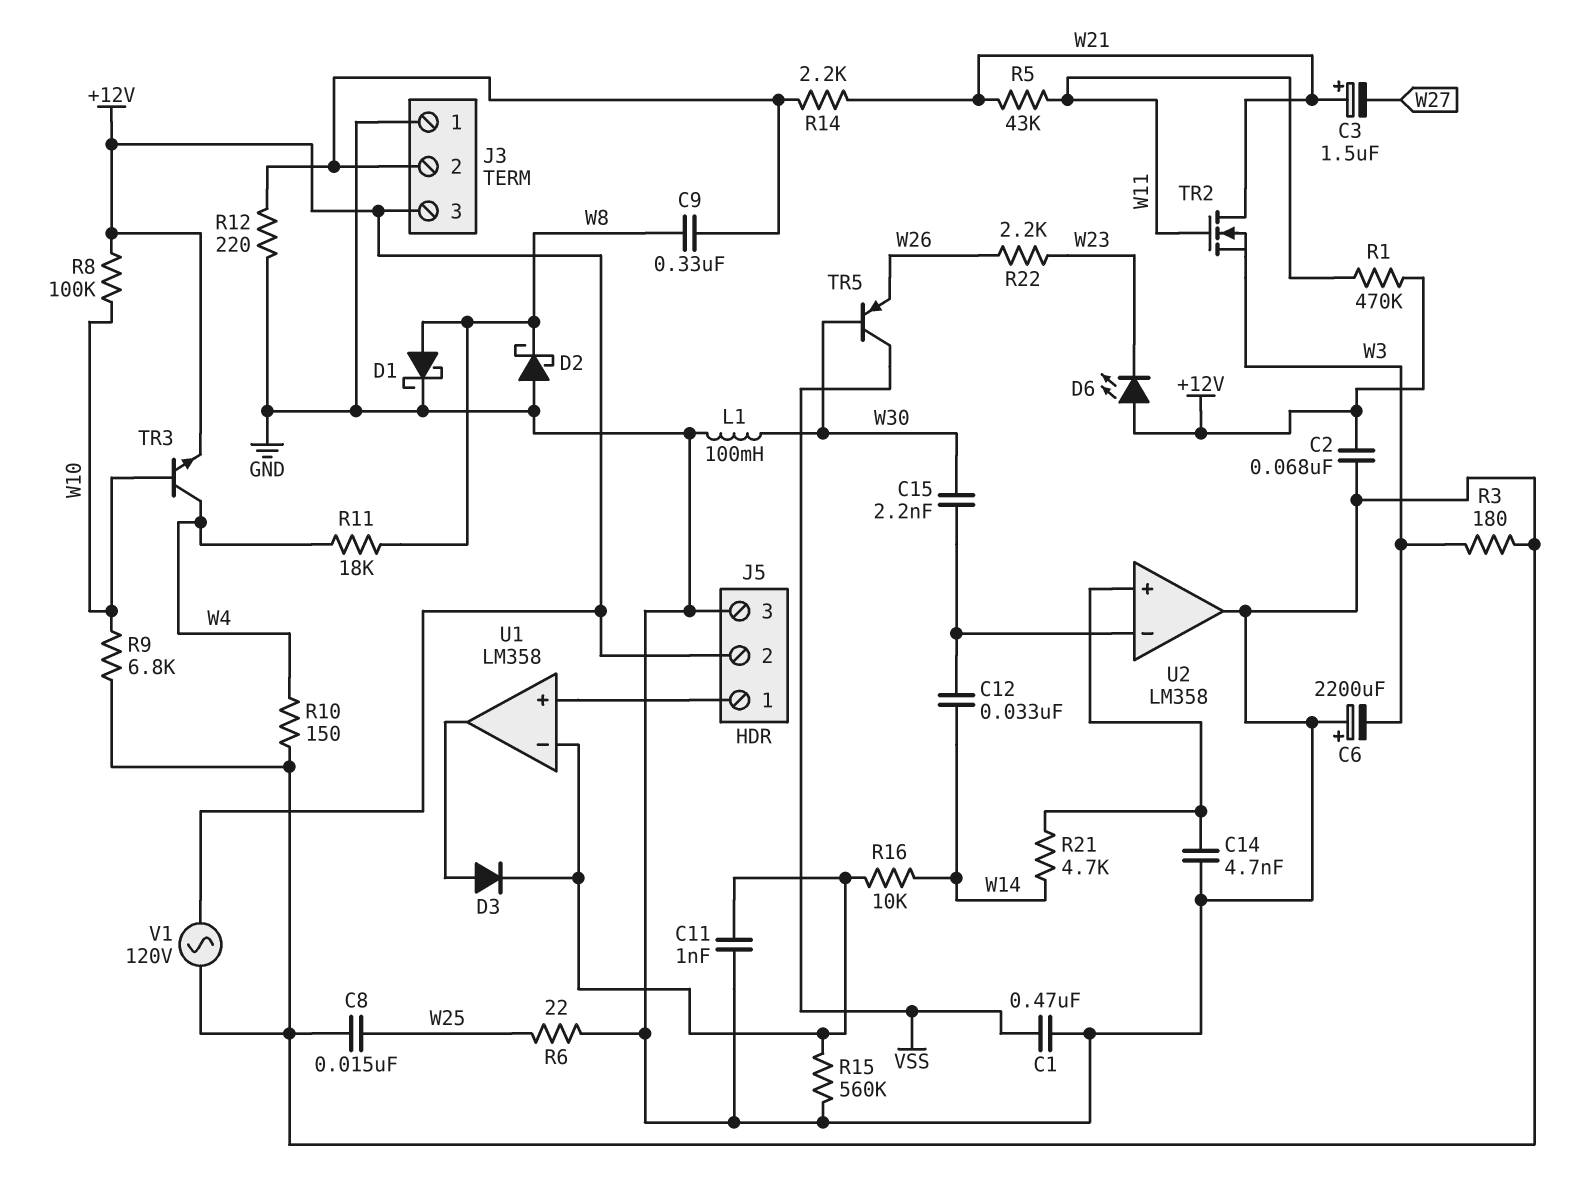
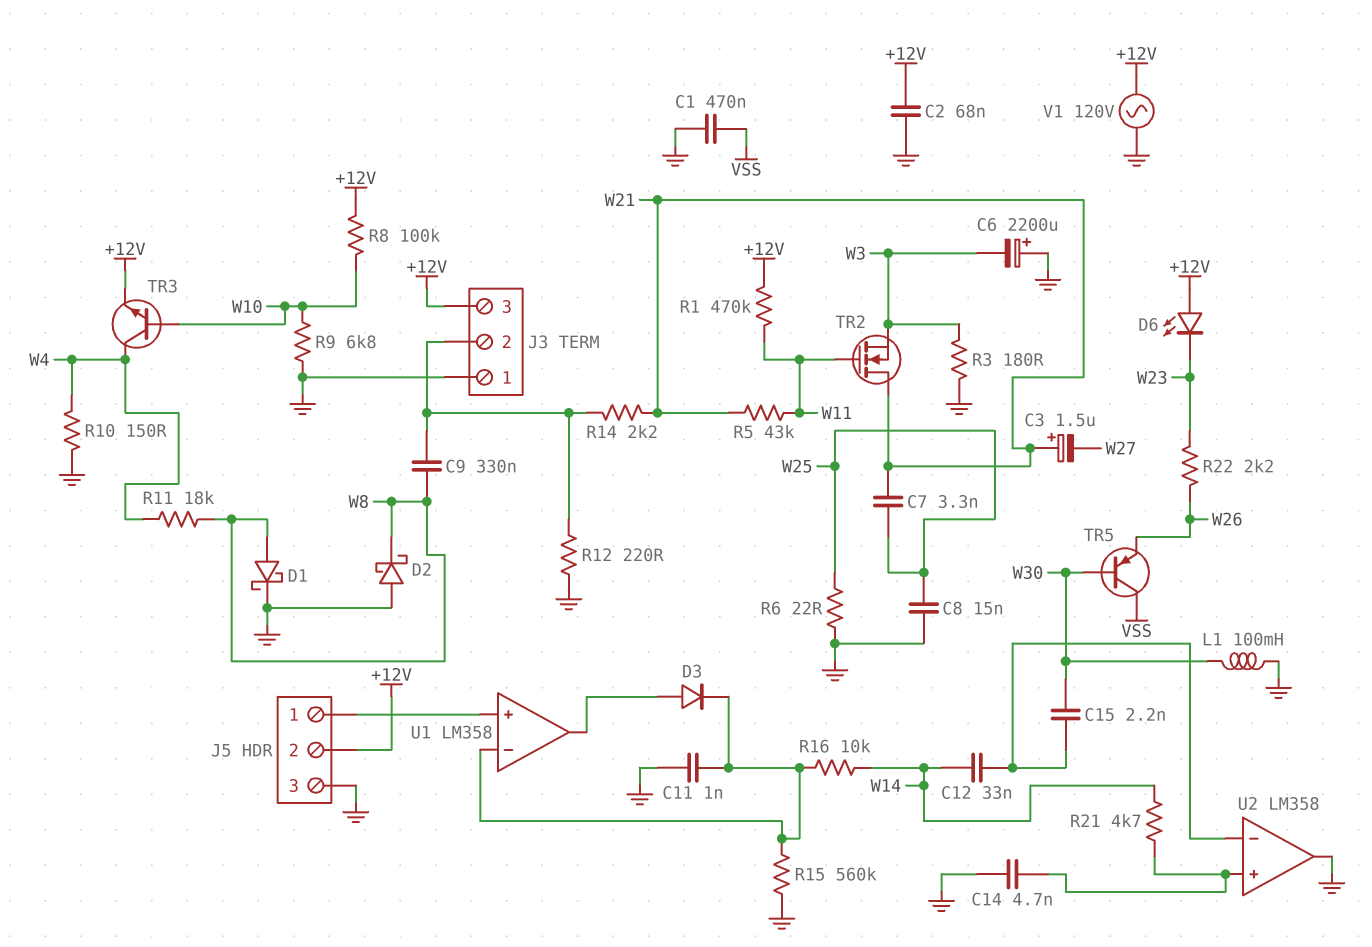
C7: none -> 3.3nF (W21, W25)

